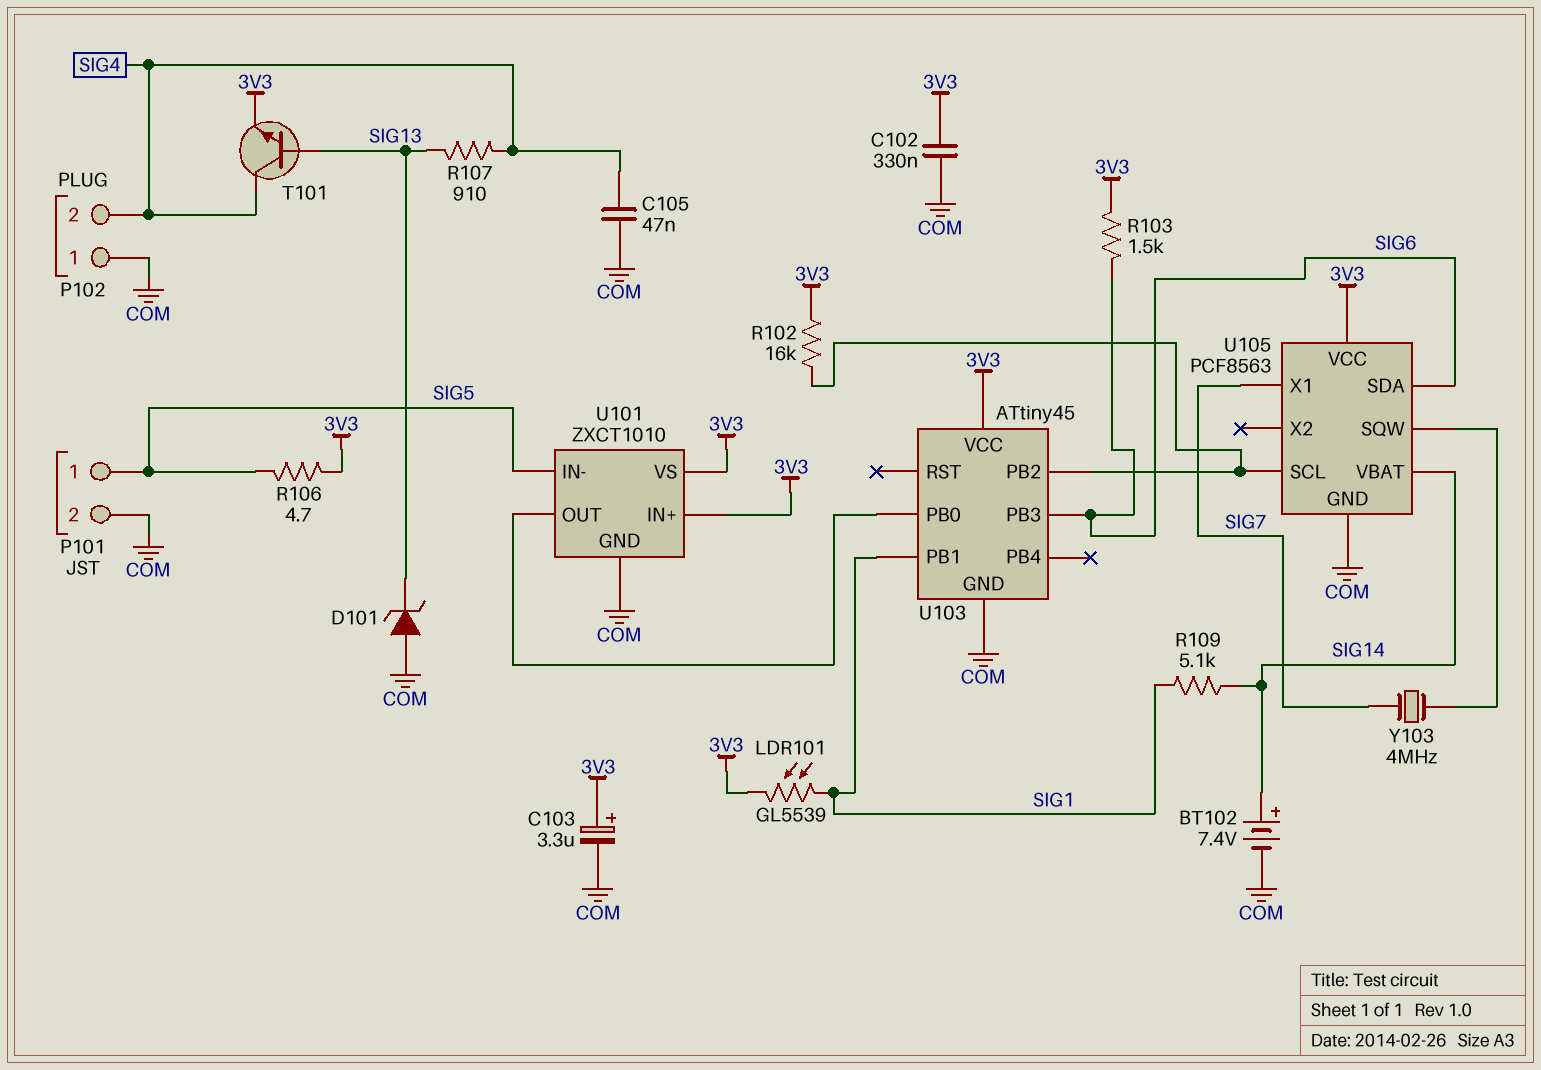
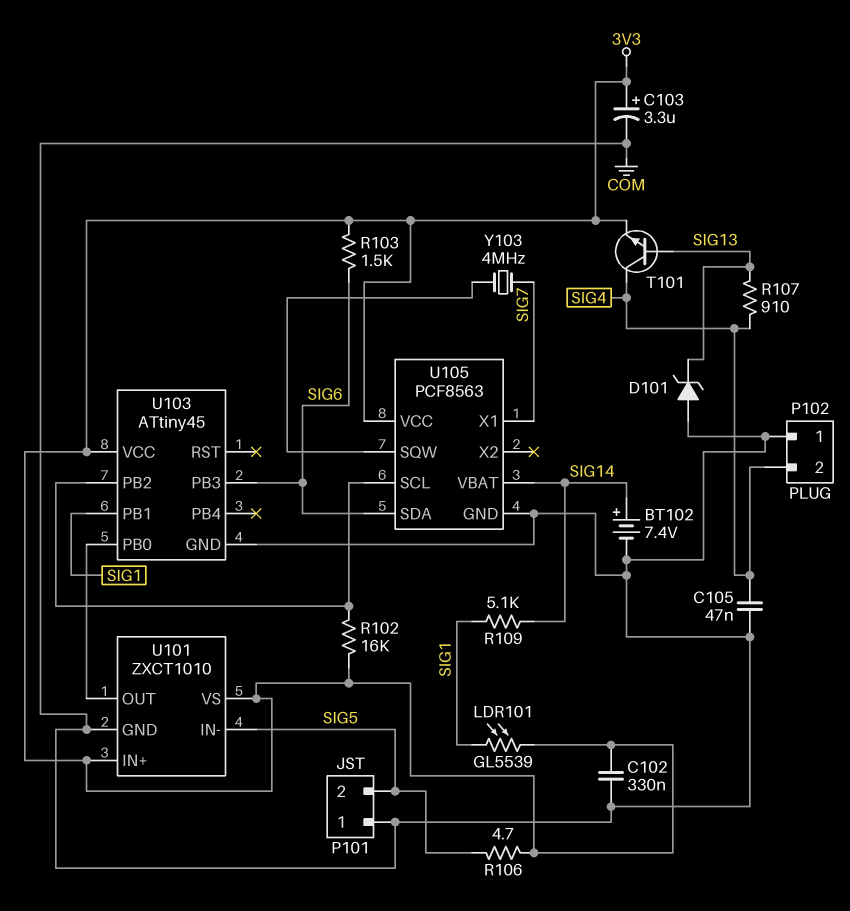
P101 pin 1: SIG5 -> COM
P101 pin 2: COM -> SIG5

